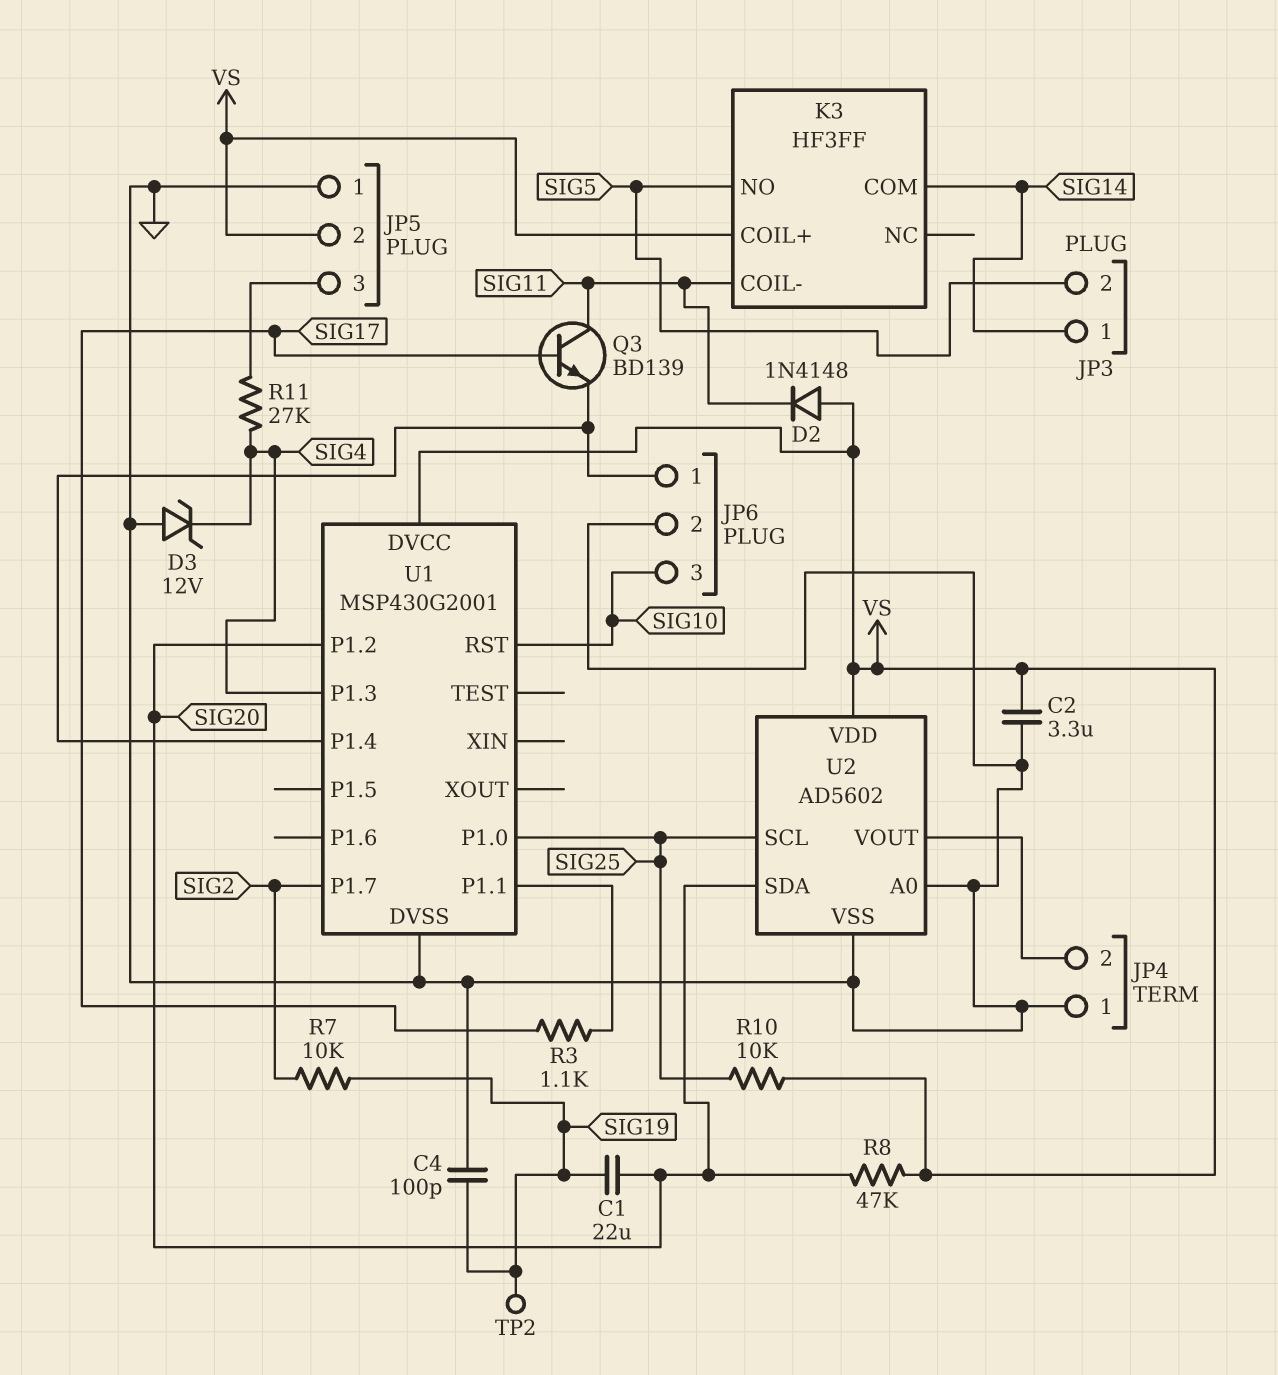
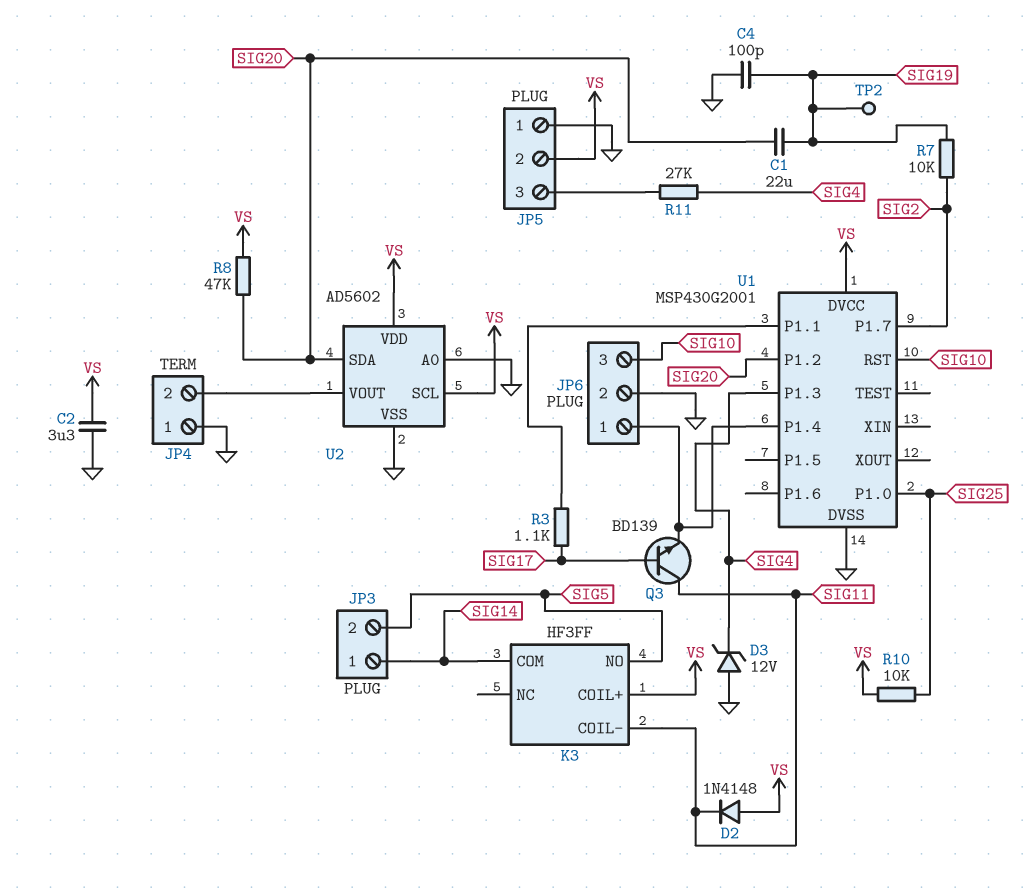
U2 pin SCL: SIG25 -> VS

